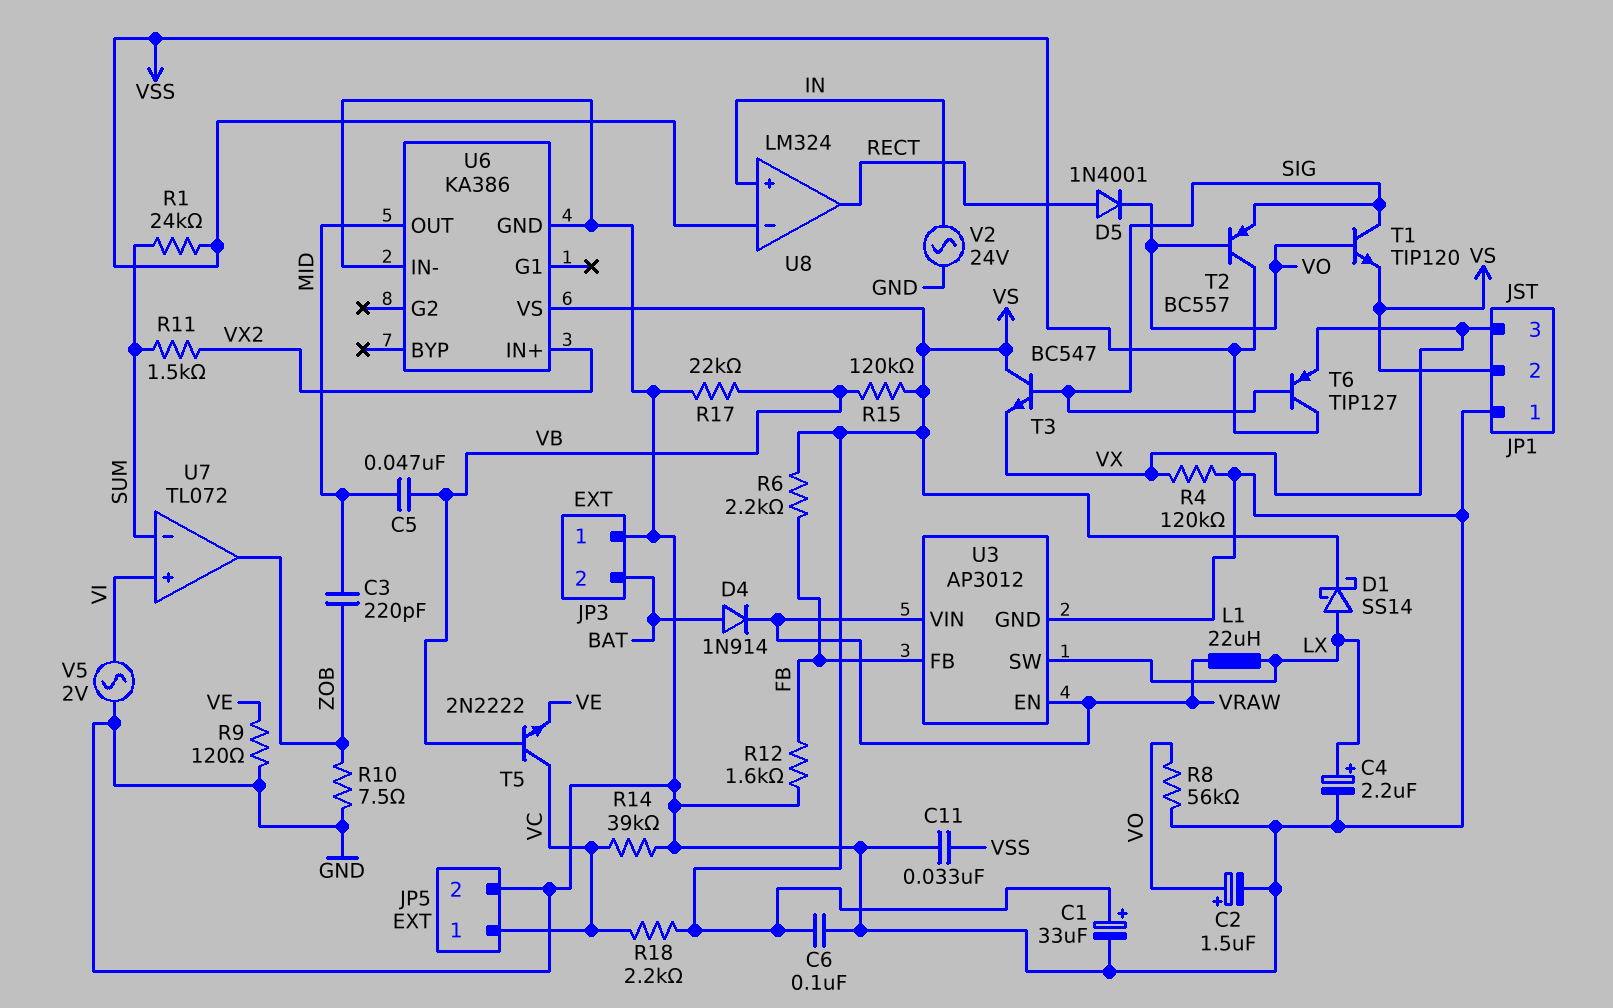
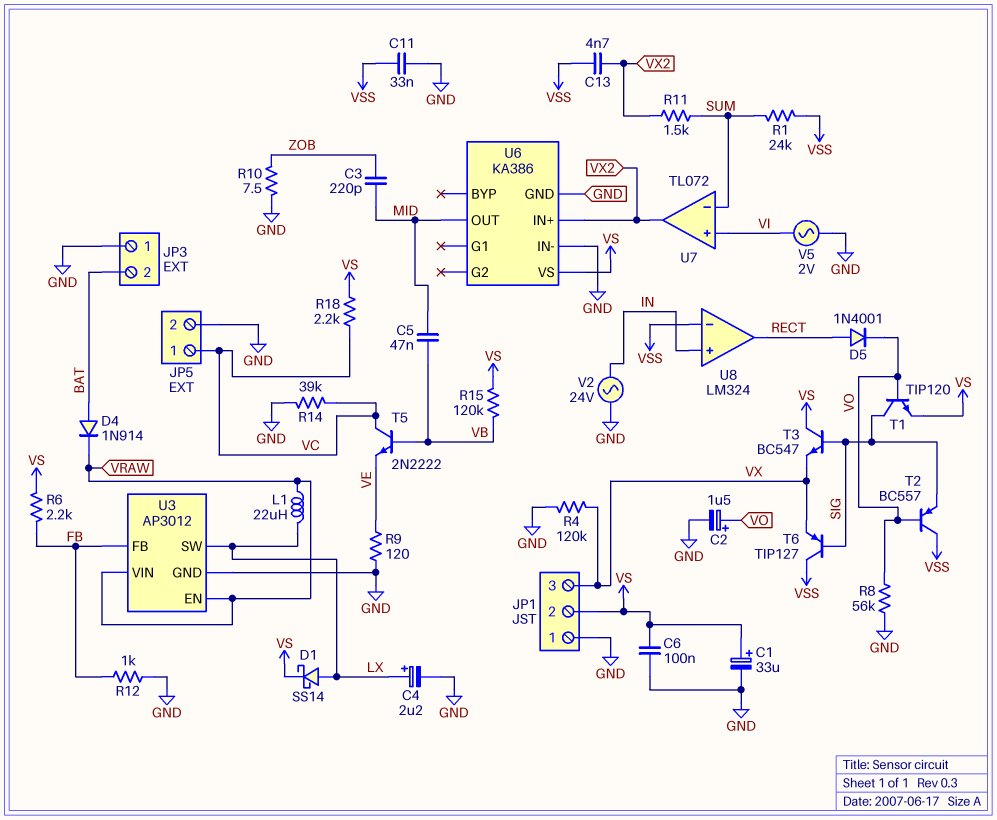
C13: none -> 4.7nF (VSS, VX2)
R12: 1.6k (FB, GND) -> 1k (FB, GND)
R17: 22k (GND, VB) -> none
U7 pin out: ZOB -> VX2

